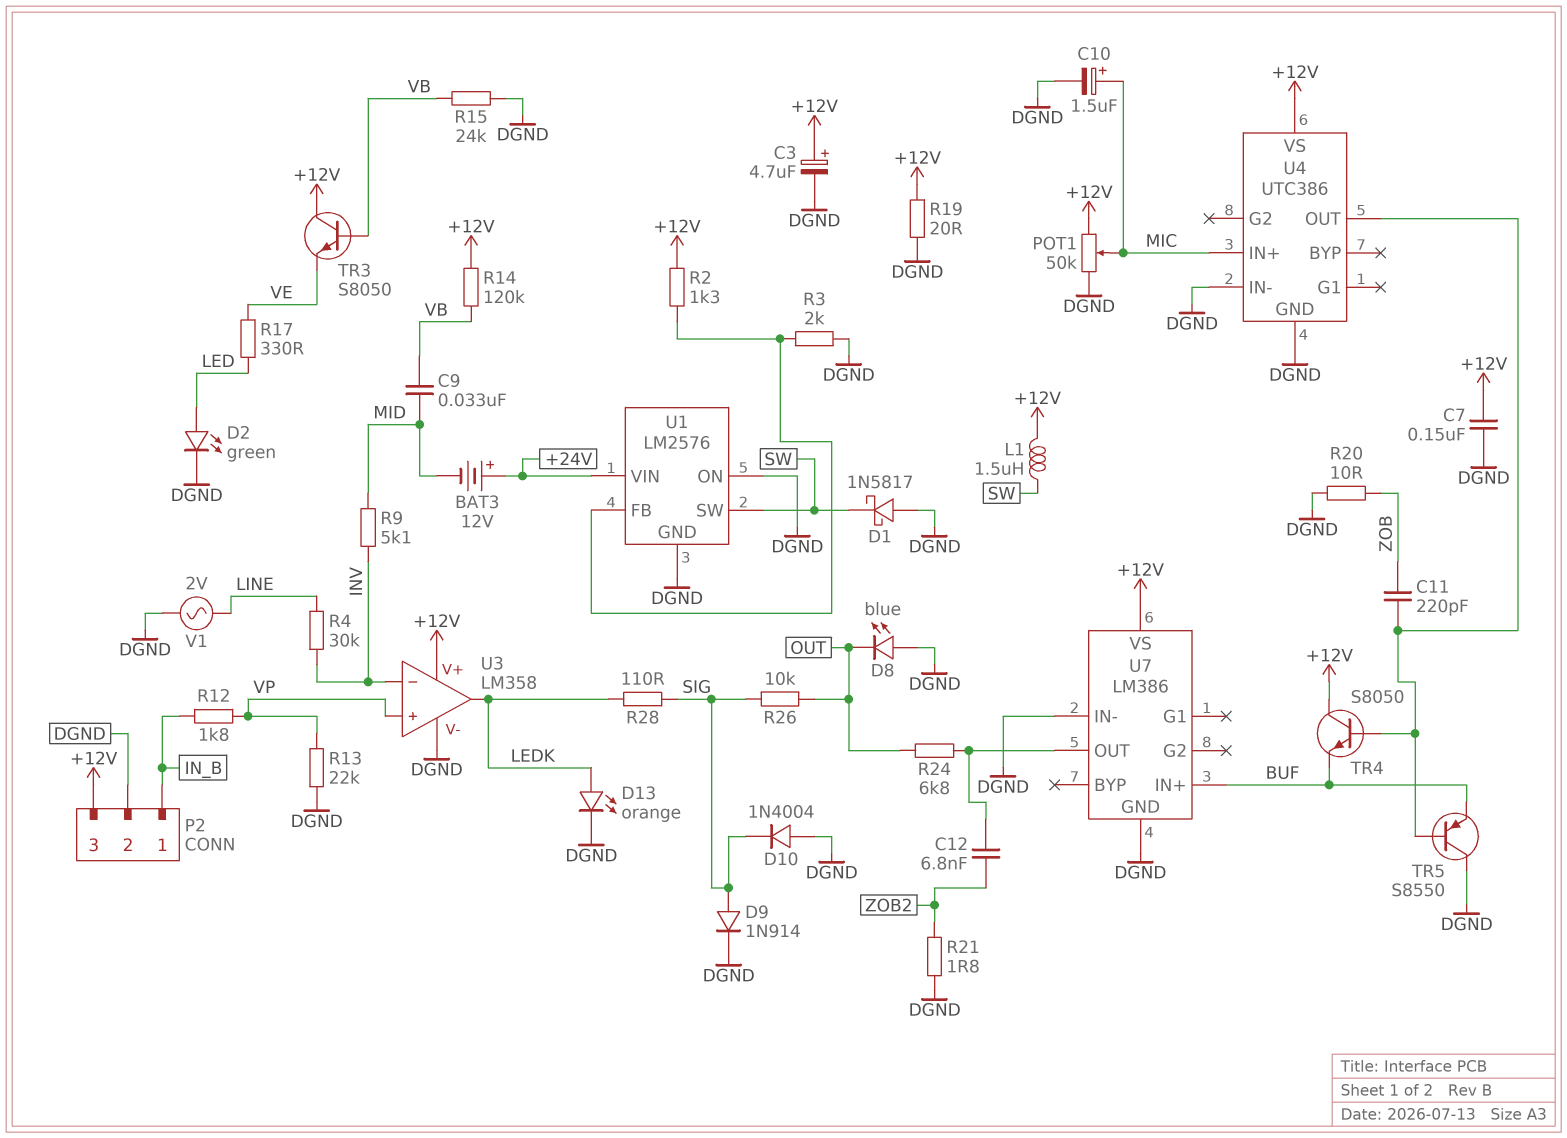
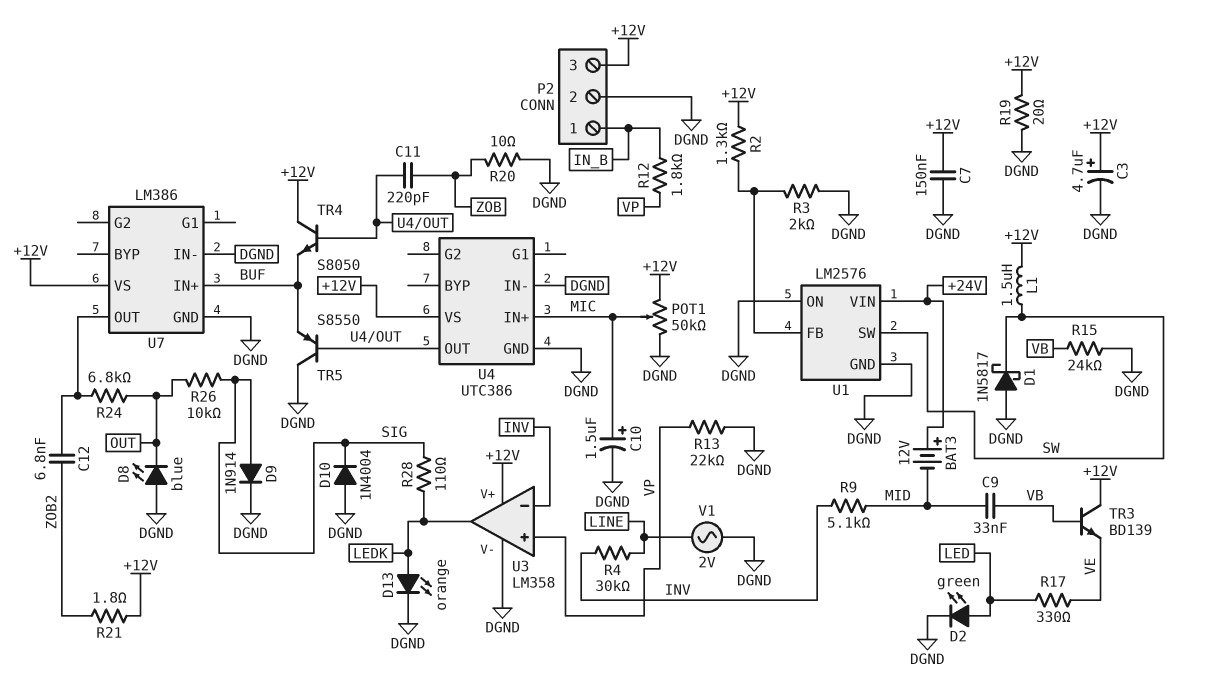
R14: 120k (+12V, VB) -> none
R21: 1.8 (DGND, ZOB2) -> 1.8 (+12V, ZOB2)
TR3: NPN S8050 (B VB, C +12V, E VE) -> NPN BD139 (B VB, C +12V, E VE)

